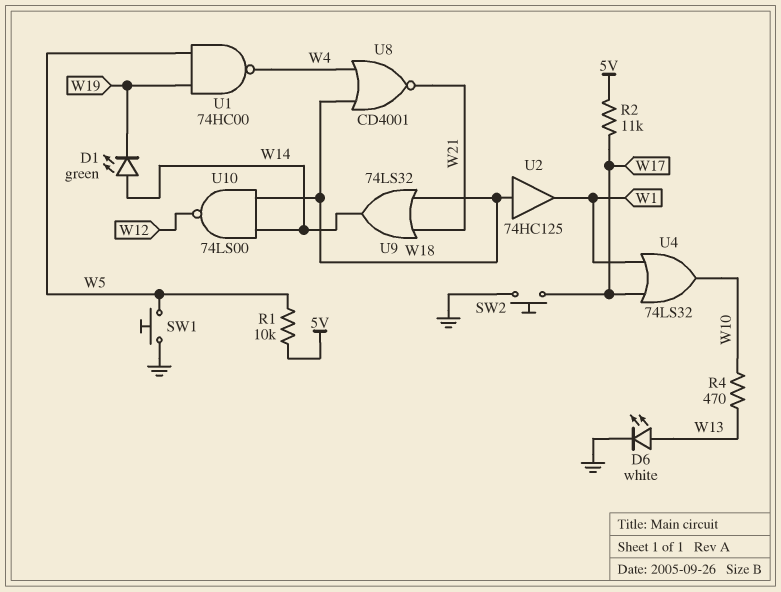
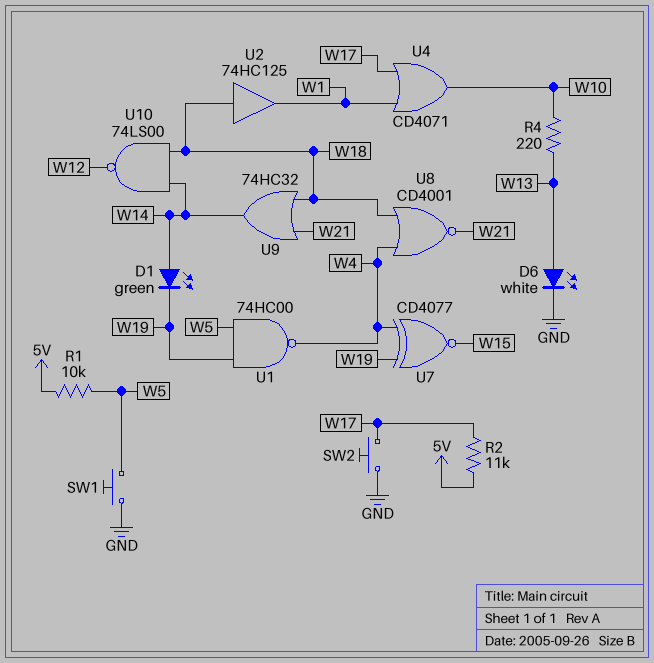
R4: 470 (W10, W13) -> 220 (W10, W13)
U4: OR 74LS32 (in W1, in W17, out W10) -> OR CD4071 (in W1, in W17, out W10)
U7: none -> XNOR CD4077 (in W4, in W19, out W15)
U9: OR 74LS32 (in W18, in W21, out W14) -> OR 74HC32 (in W18, in W21, out W14)

